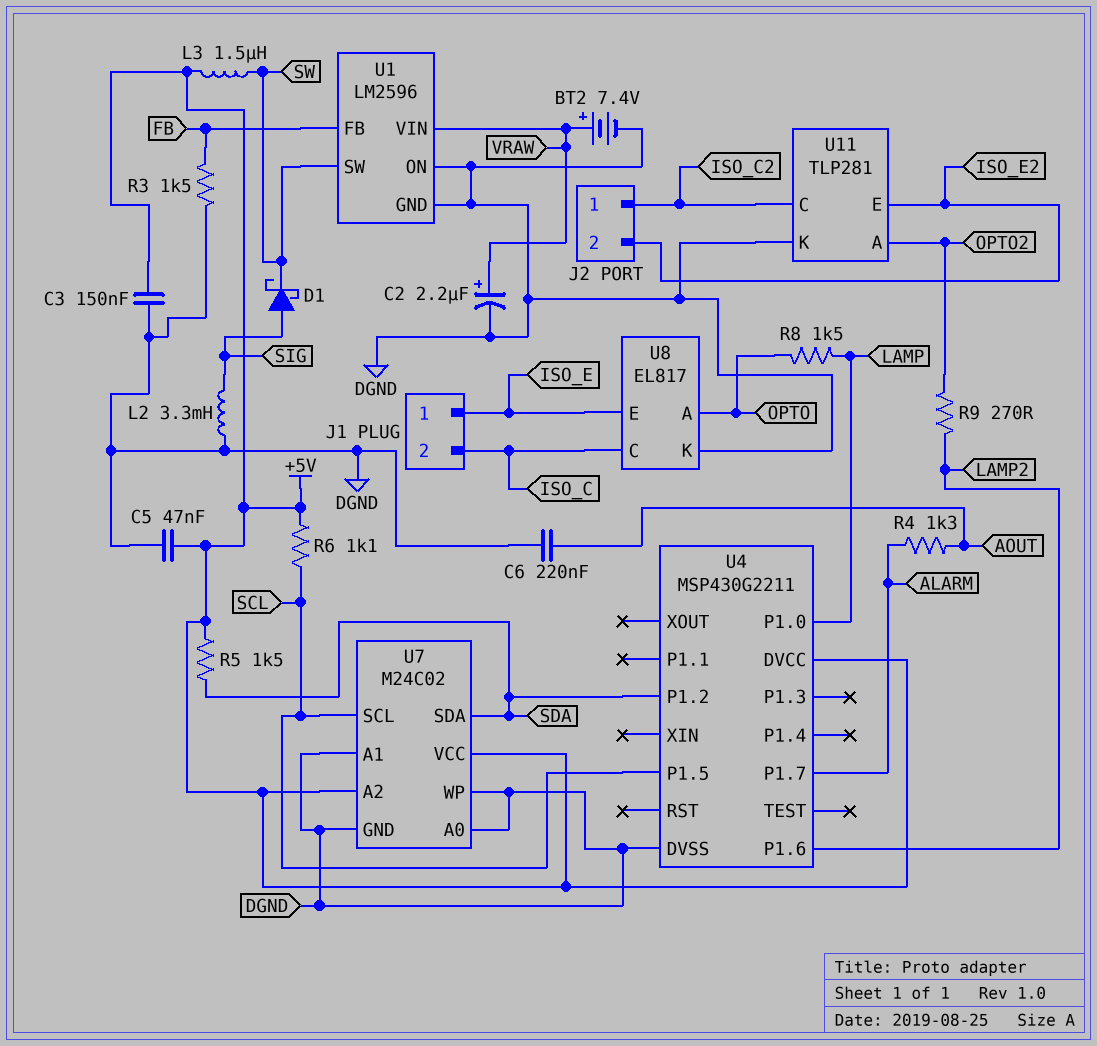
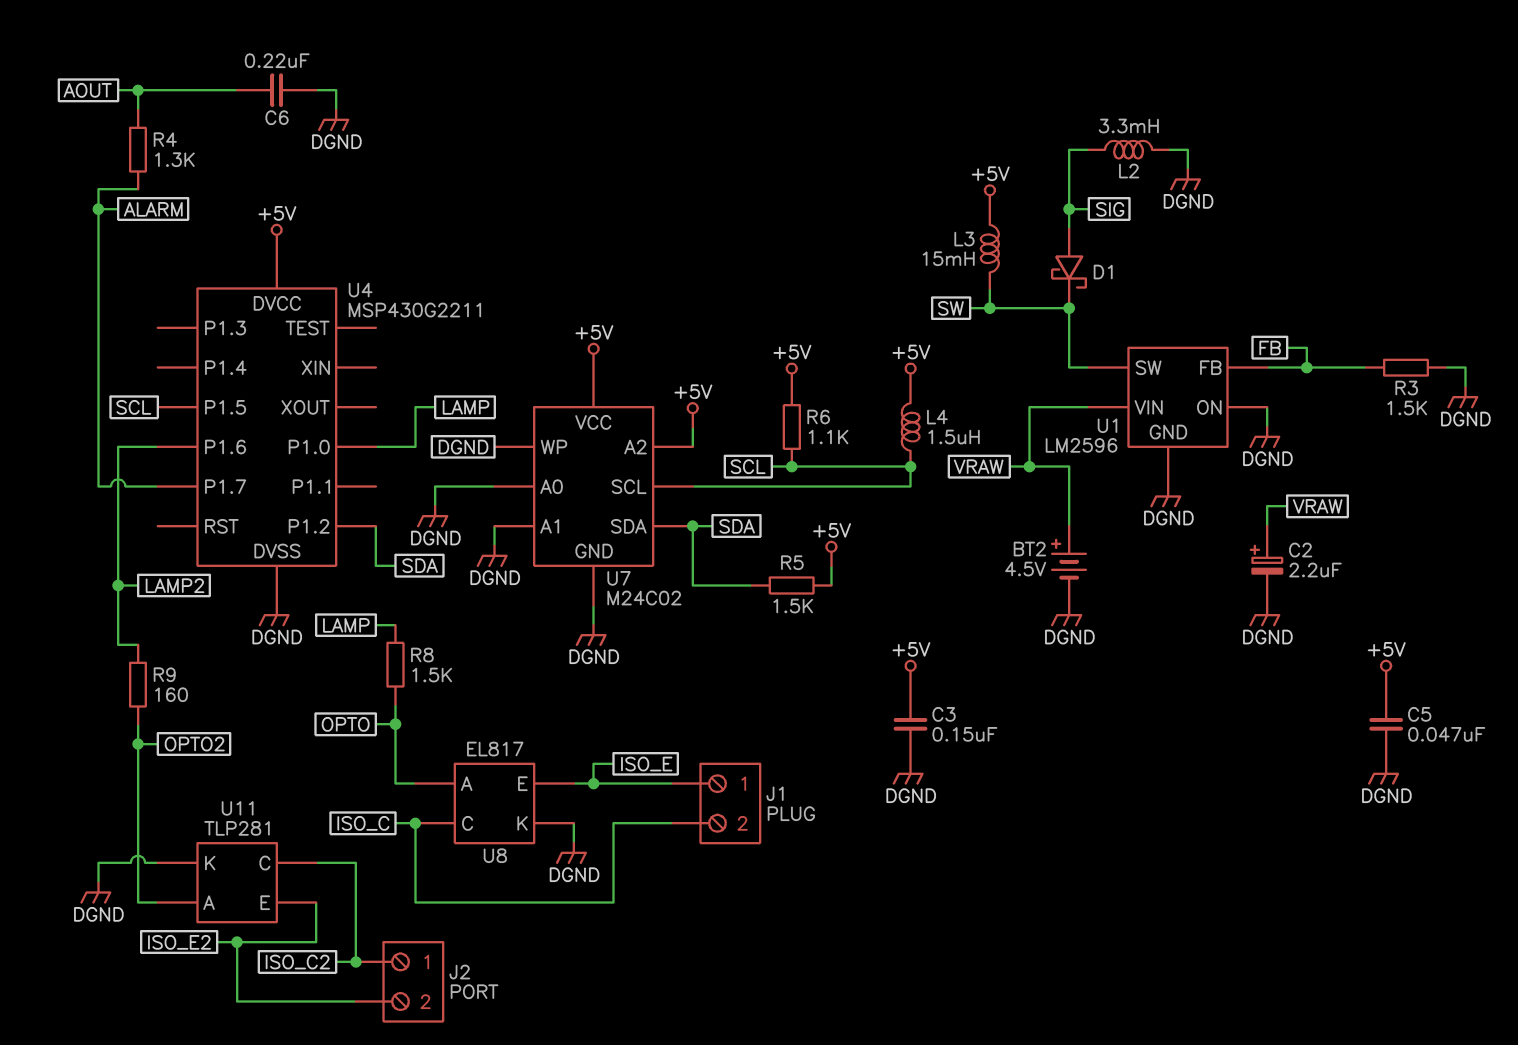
BT2: 7.4V (plus VRAW, minus DGND) -> 4.5V (plus VRAW, minus DGND)
L3: 1.5uH (+5V, SW) -> 15mH (+5V, SW)
L4: none -> 1.5uH (+5V, SCL)
R9: 270 (LAMP2, OPTO2) -> 160 (LAMP2, OPTO2)

